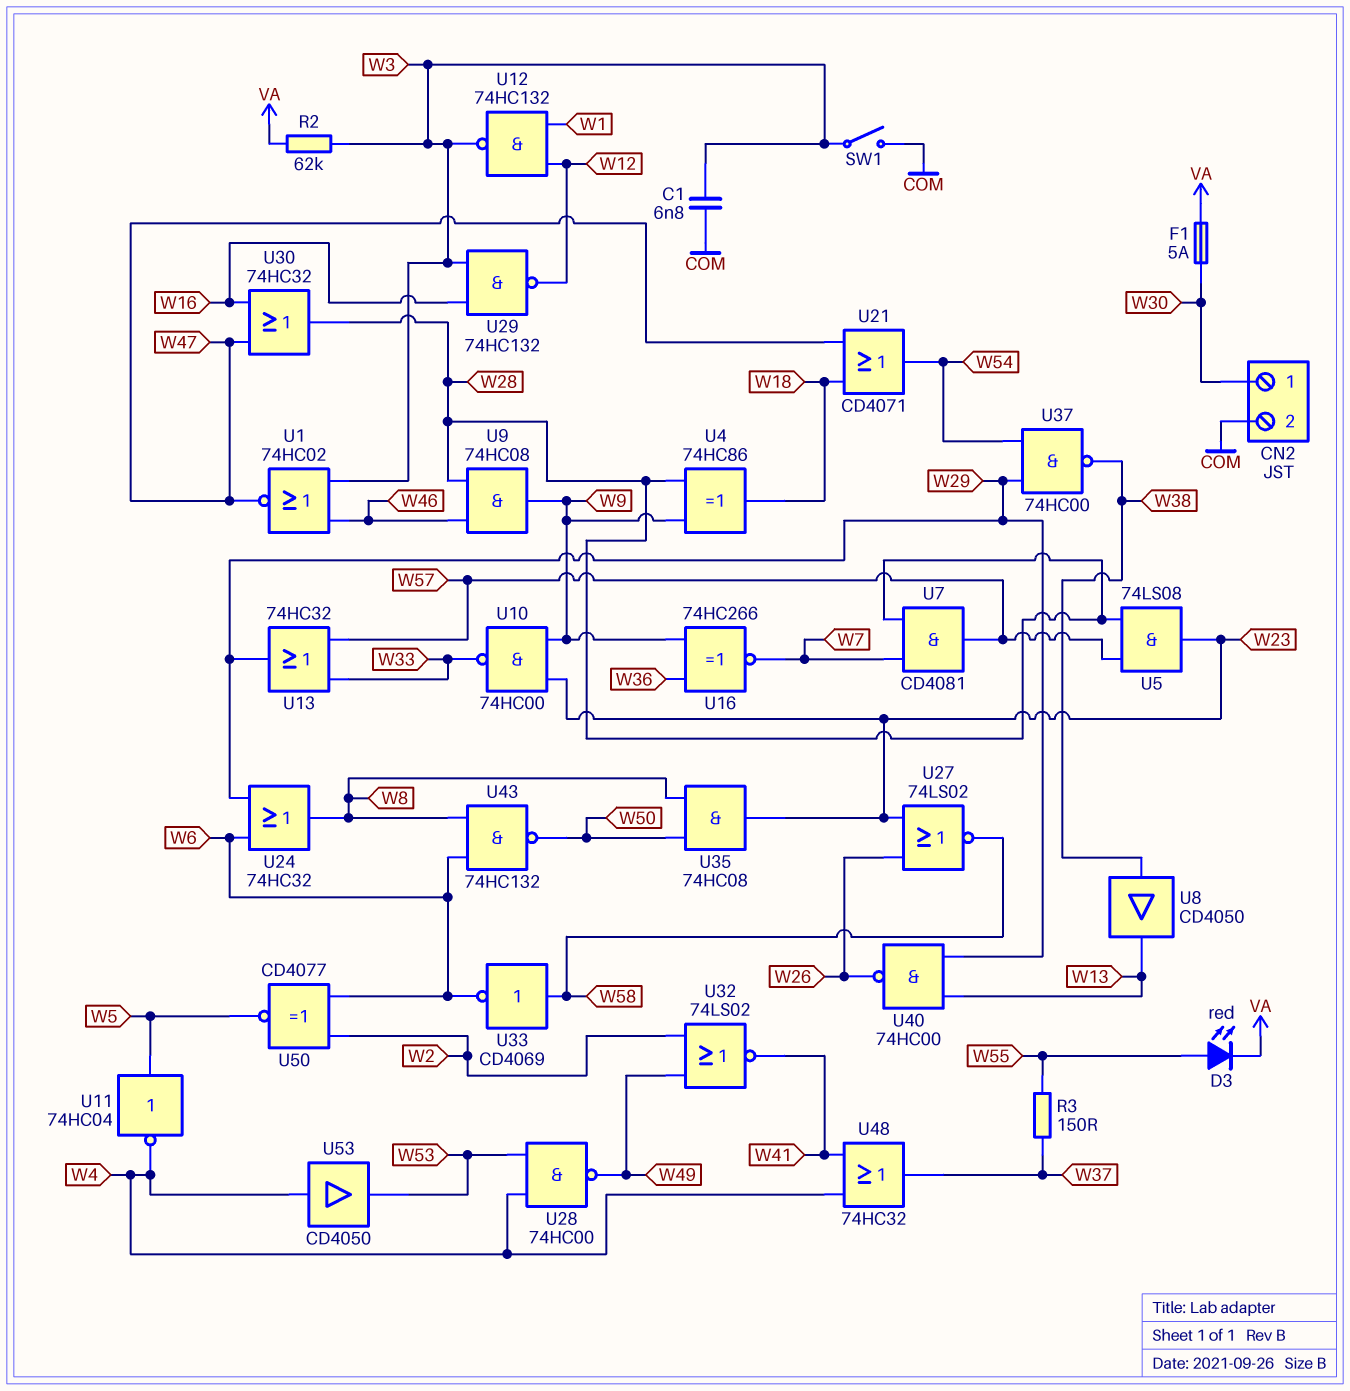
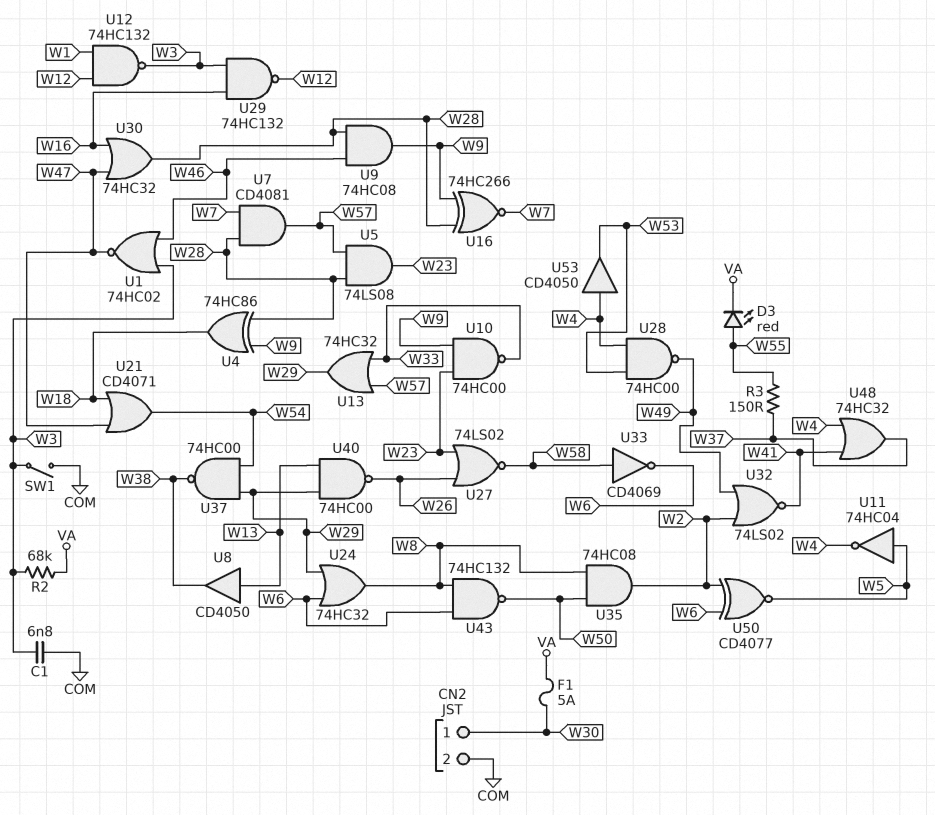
R2: 62k (VA, W3) -> 68k (VA, W3)
U8: buffer CD4050 (in W38, out W13) -> buffer CD4050 (in W13, out W38)
U16: XNOR 74HC266 (in W9, in W36, out W7) -> XNOR 74HC266 (in W9, in W28, out W7)
U35: AND 74HC08 (in W8, in W50, out W23) -> AND 74HC08 (in W8, in W50, out W2)

